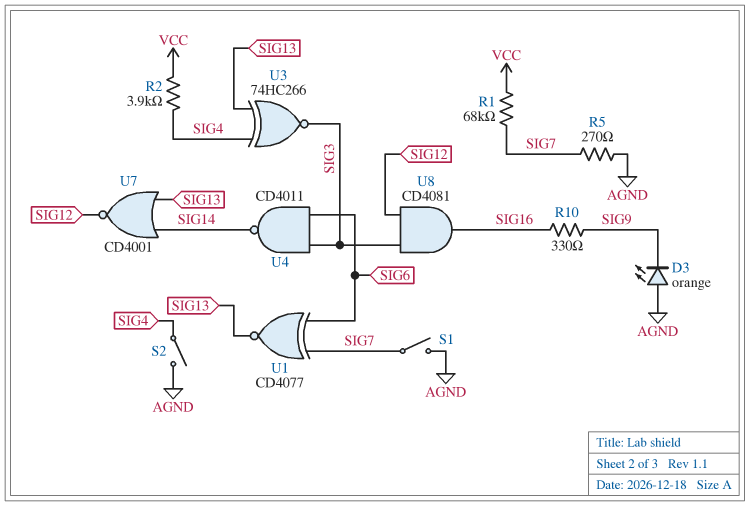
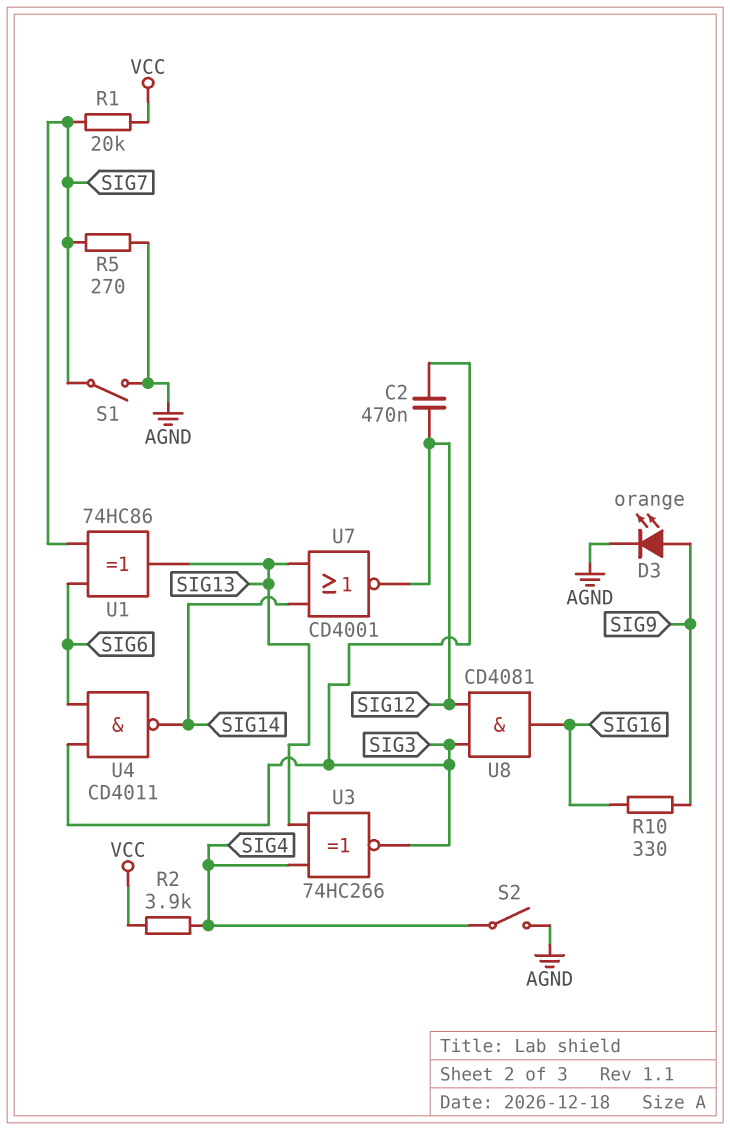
C2: none -> 470nF (SIG3, SIG12)
D3: LED orange (A AGND, K SIG9) -> LED orange (A SIG9, K AGND)
R1: 68k (SIG7, VCC) -> 20k (SIG7, VCC)
U1: XNOR CD4077 (in SIG6, in SIG7, out SIG13) -> XOR 74HC86 (in SIG6, in SIG7, out SIG13)

